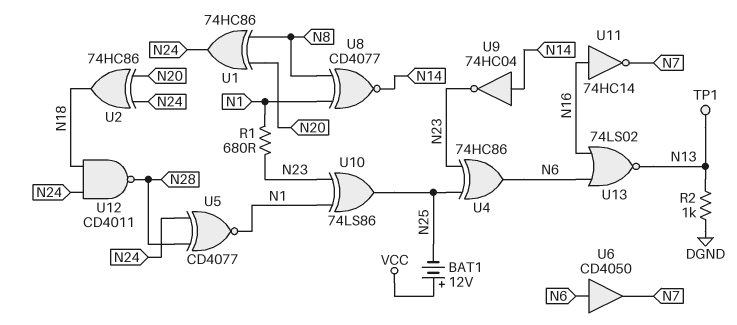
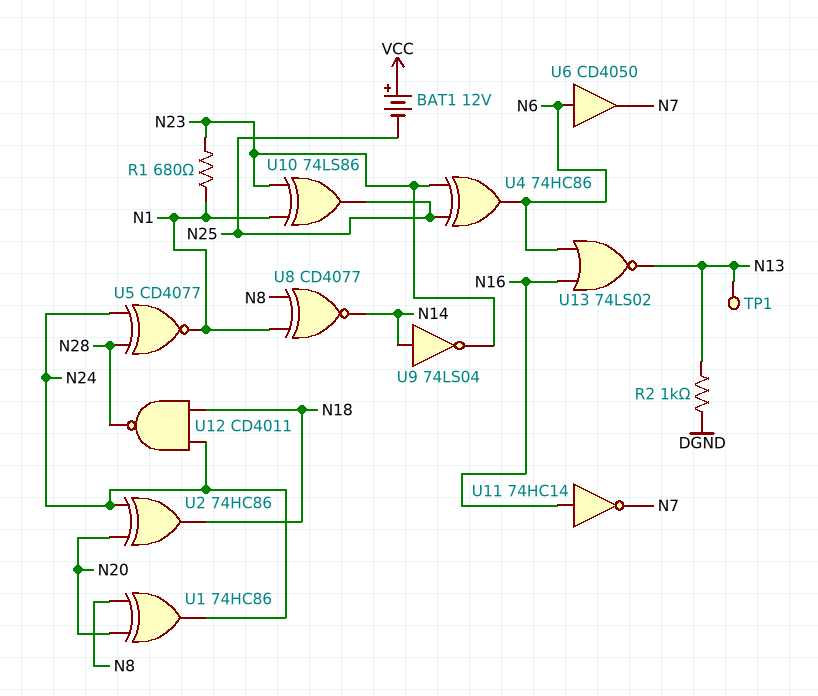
U9: NOT 74HC04 (in N14, out N23) -> NOT 74LS04 (in N14, out N23)

